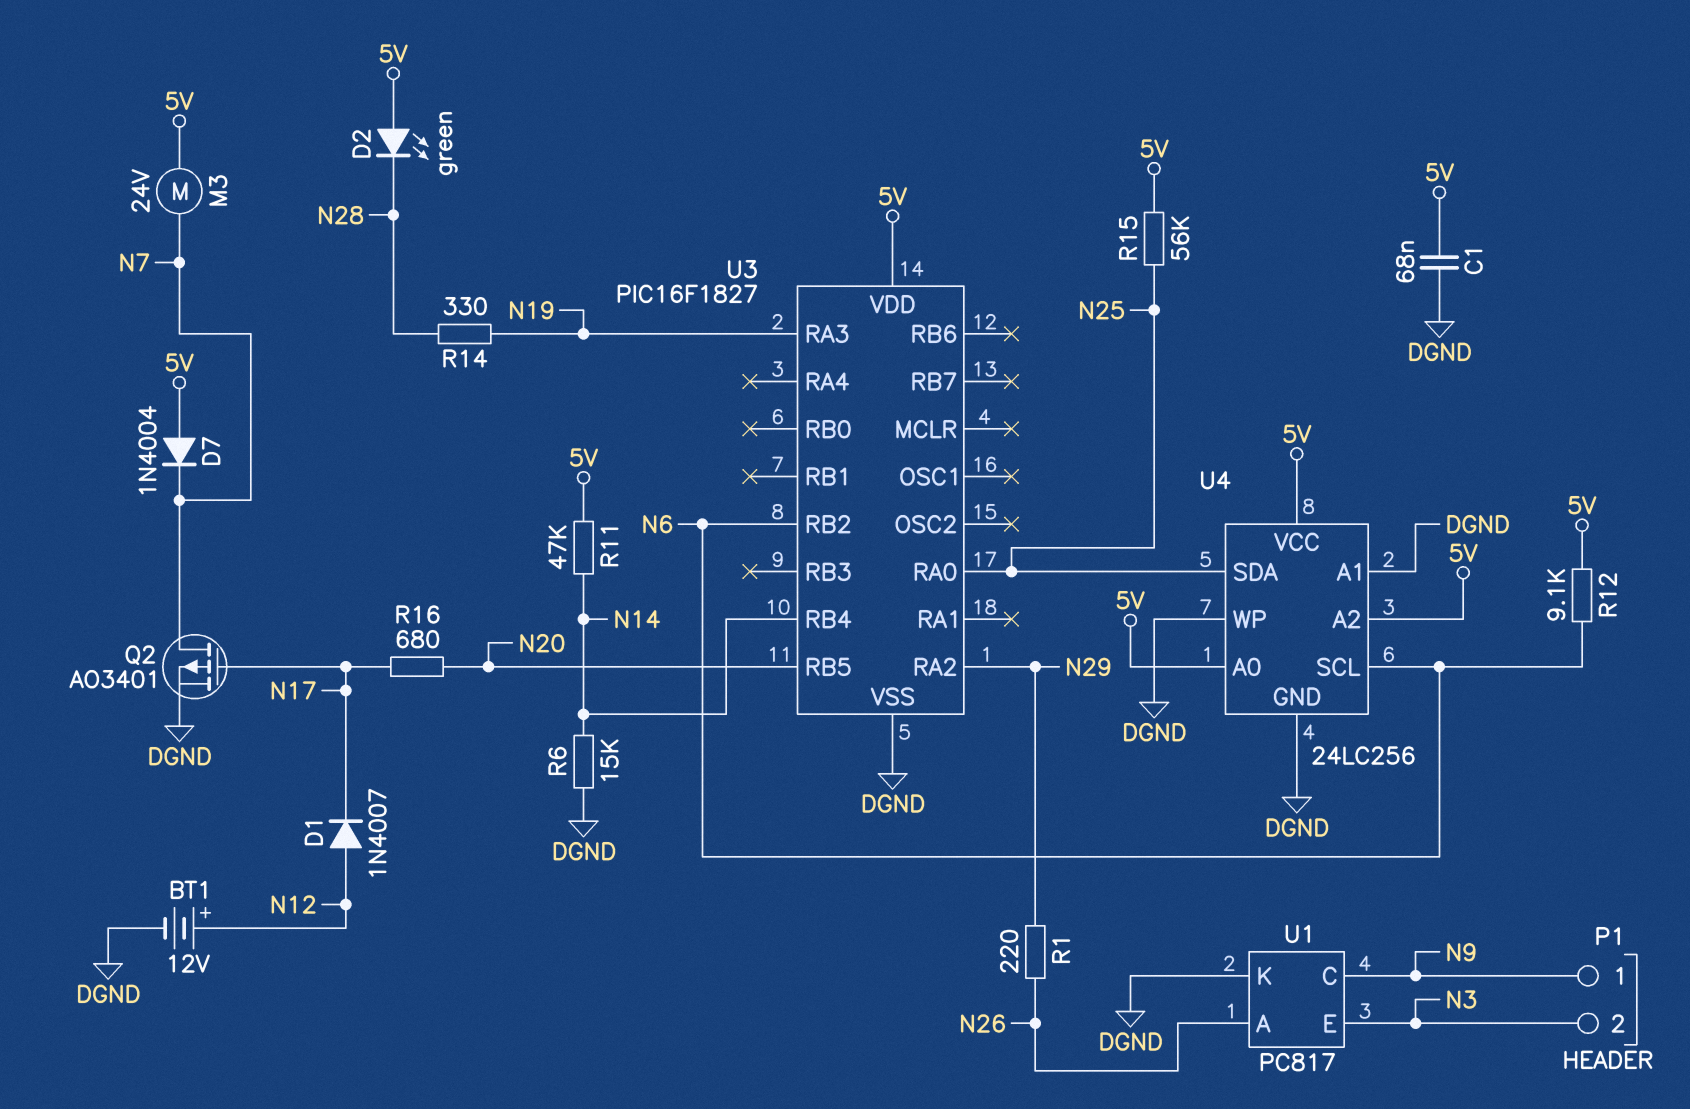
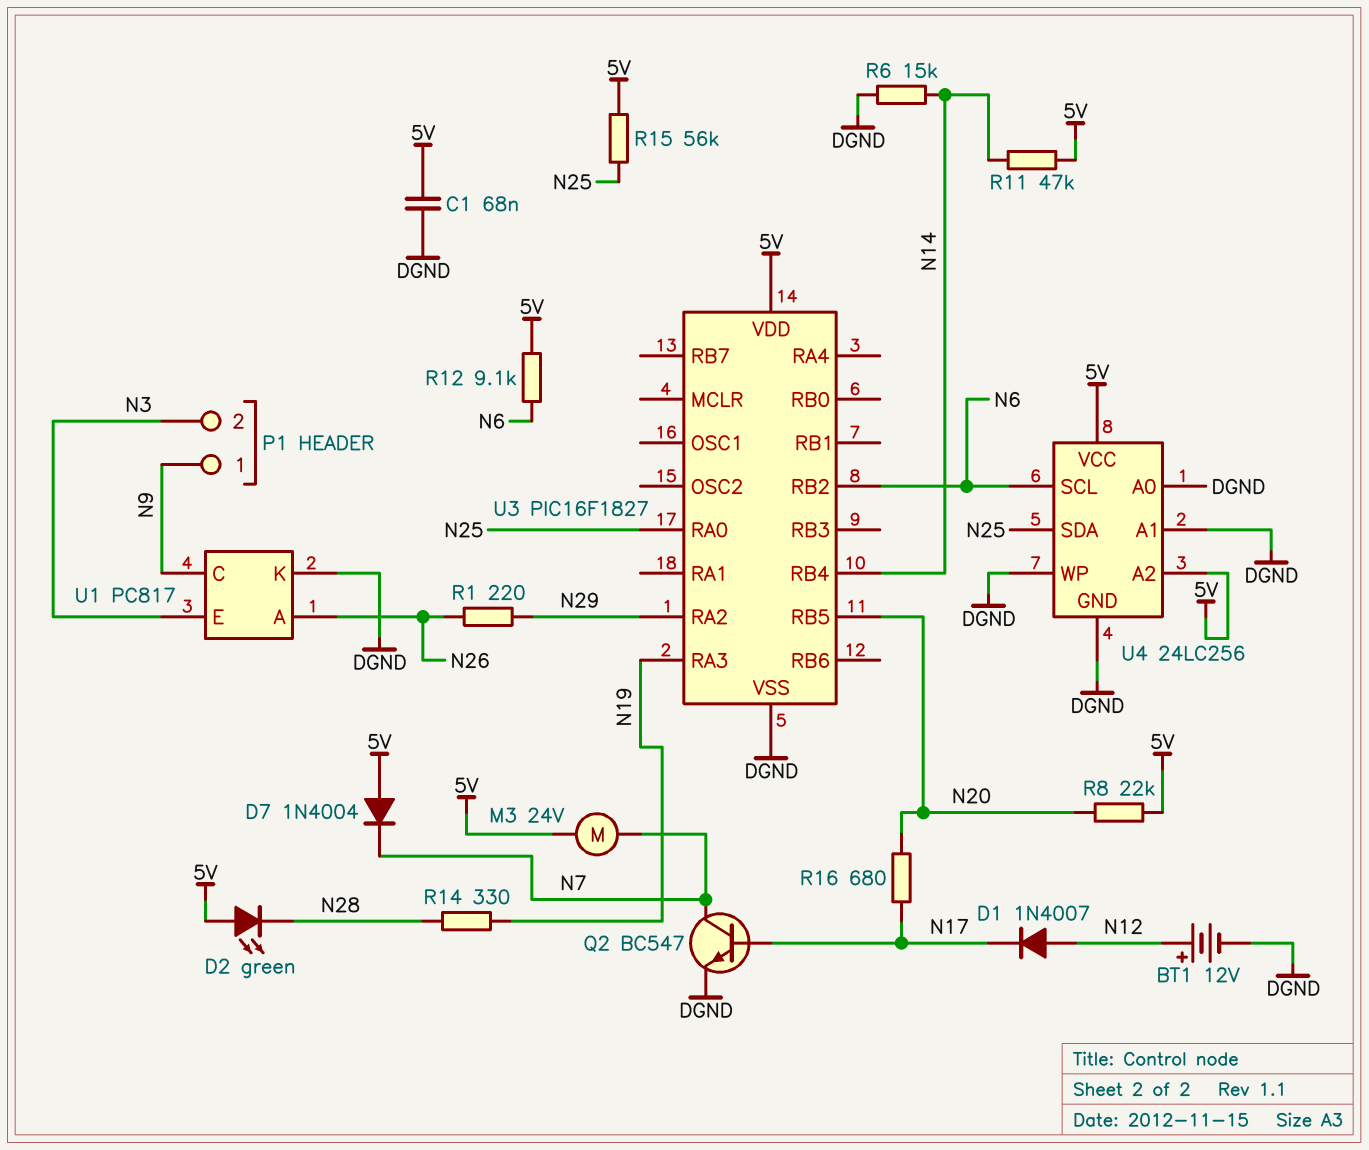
Q2: PMOS AO3401 (G N17, D N7, S DGND) -> NPN BC547 (B N17, C N7, E DGND)
R8: none -> 22k (5V, N20)
U4 pin A0: 5V -> DGND

